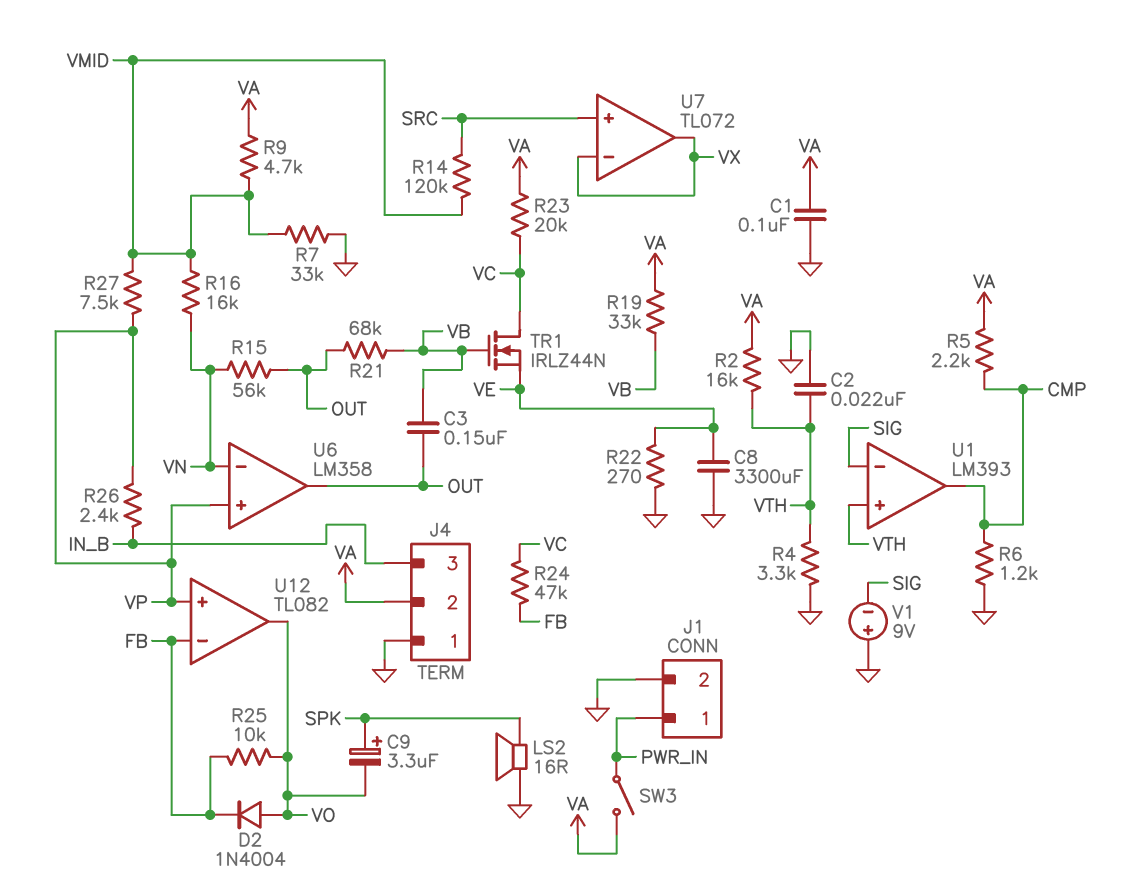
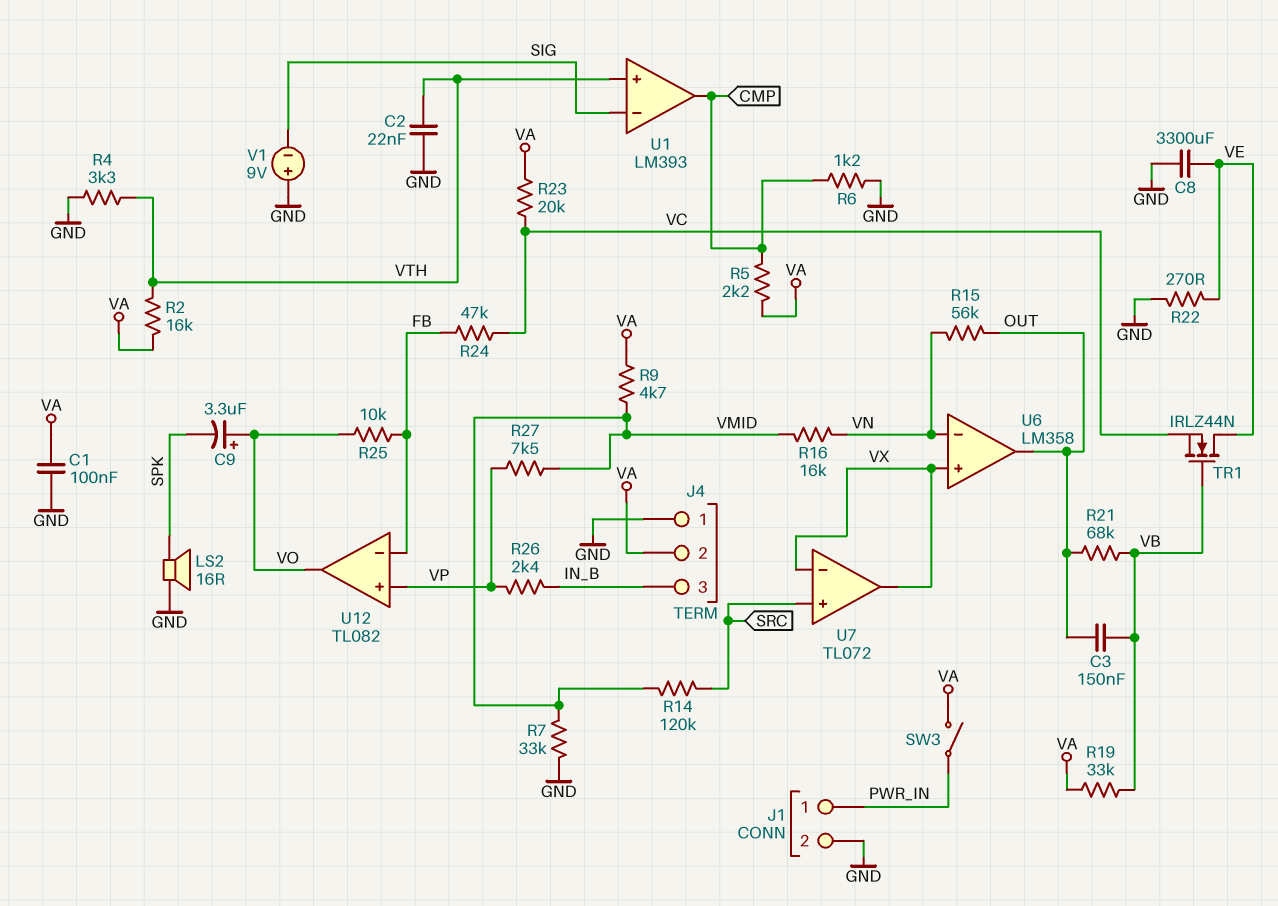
C9: 3.3uF (plus SPK, minus VO) -> 3.3uF (plus VO, minus SPK)
D2: diode 1N4004 (A VO, K FB) -> none
TR1: NMOS IRLZ44N (G VB, D VC, S VE) -> NMOS IRLZ44N (G VB, D VE, S VC)
U6 pin in+: VP -> VX

